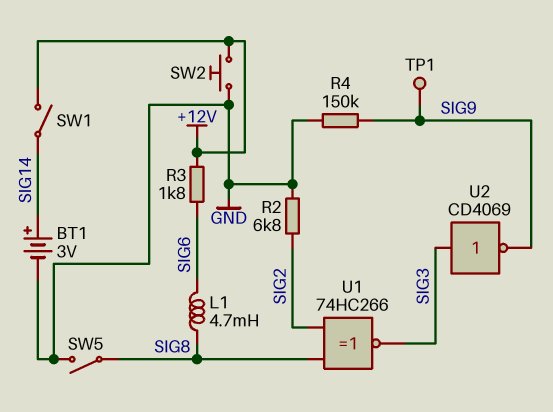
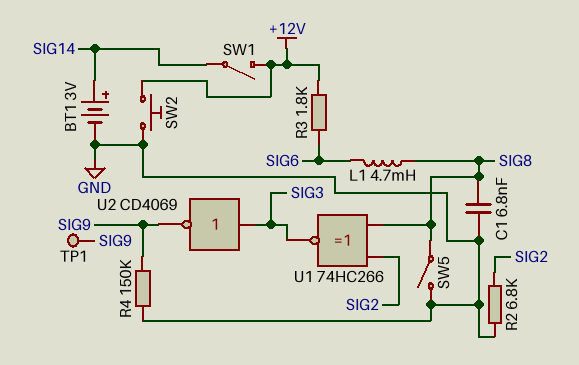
C1: none -> 6.8nF (GND, SIG8)

